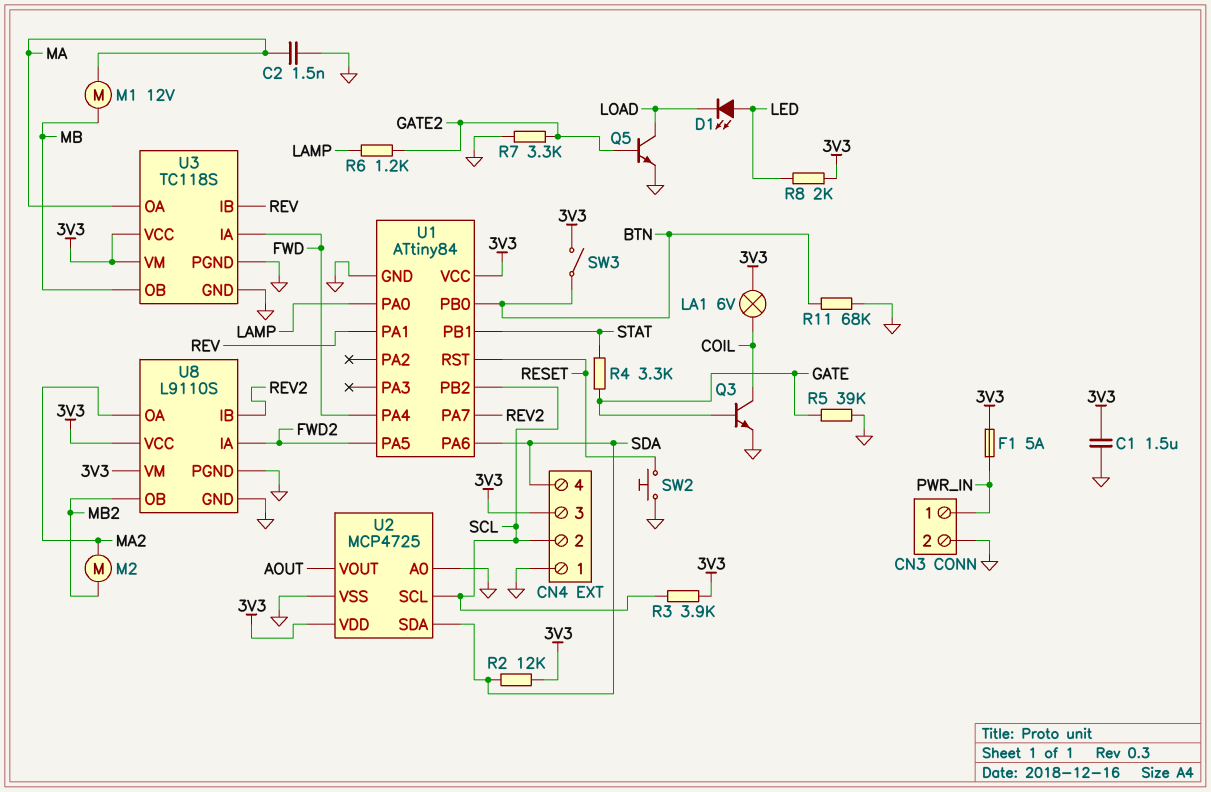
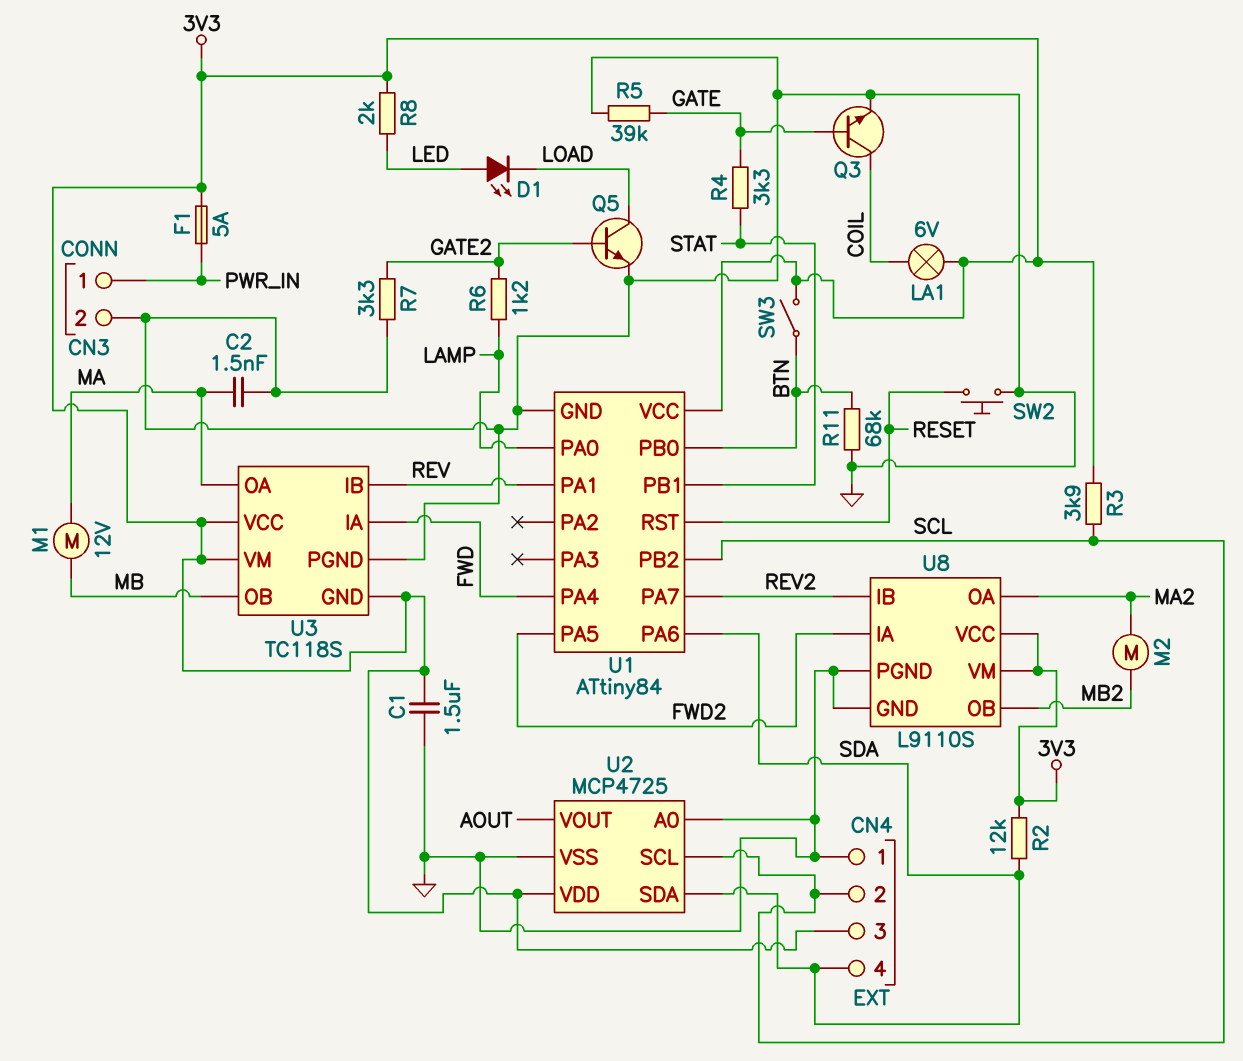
U3 pin GND: GND -> 3V3

